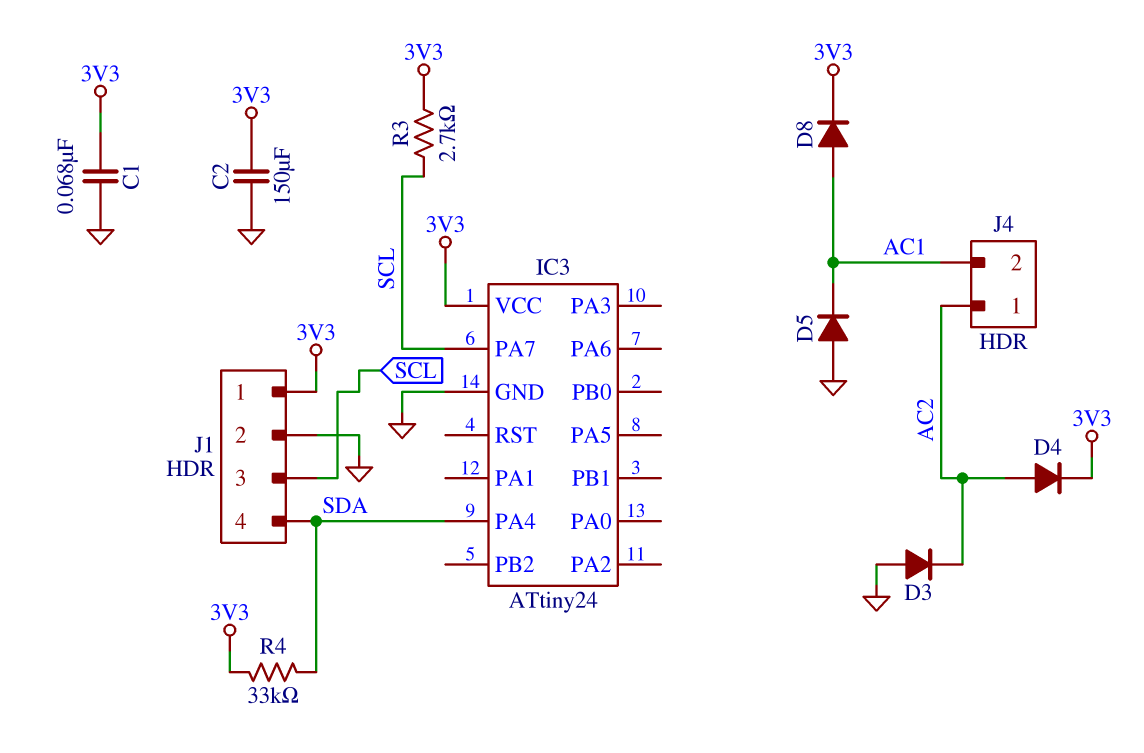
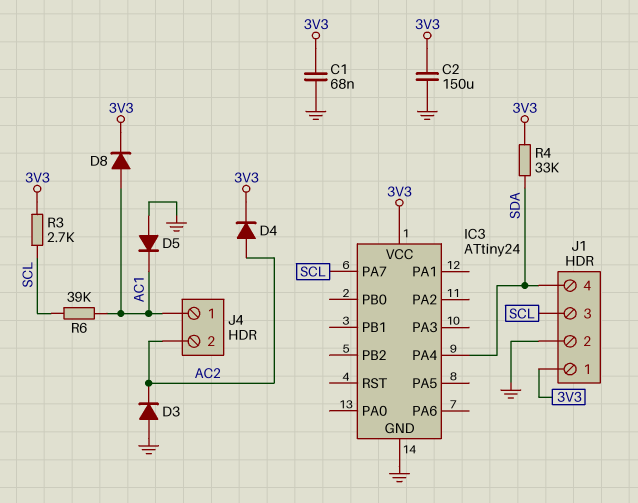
J4 pin 1: AC2 -> AC1
J4 pin 2: AC1 -> AC2
R6: none -> 39k (AC1, SCL)

